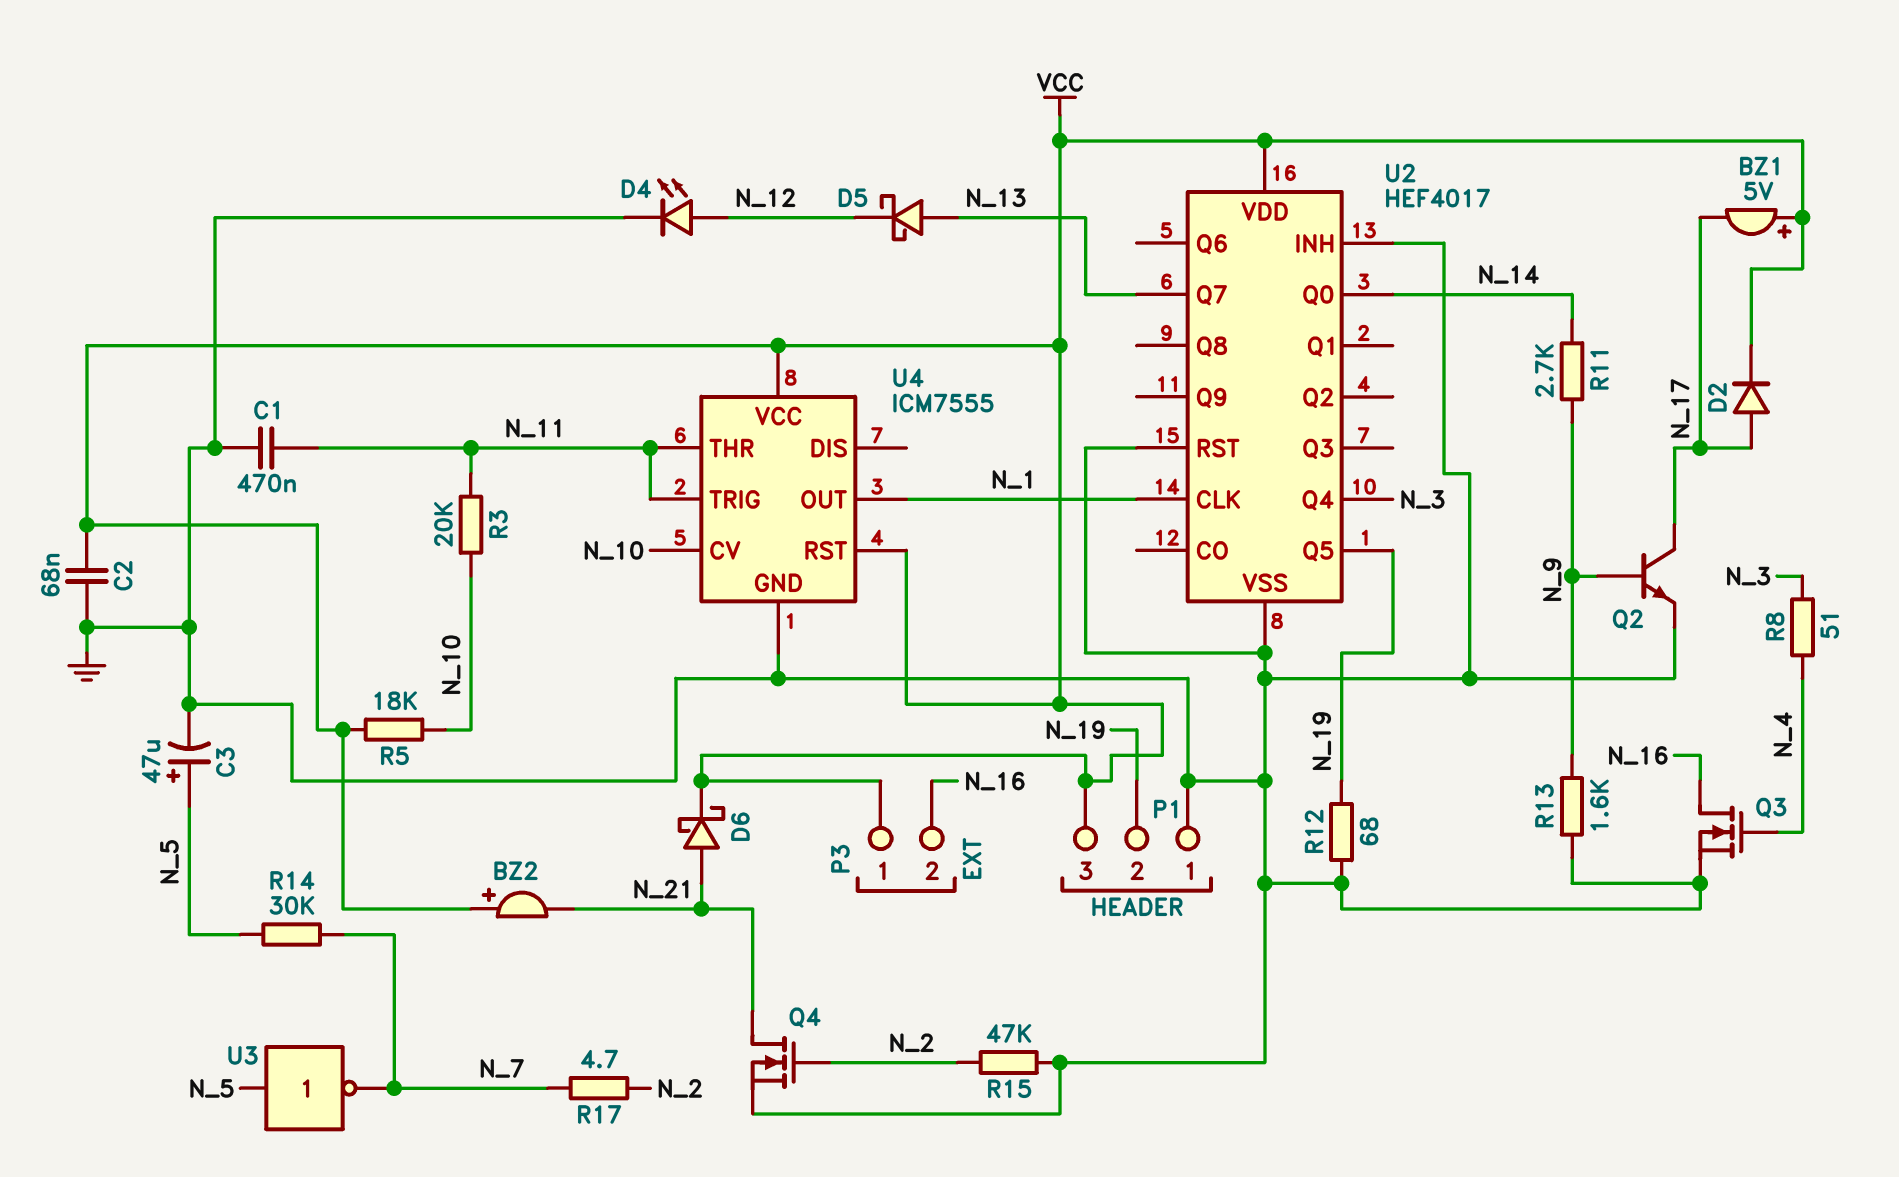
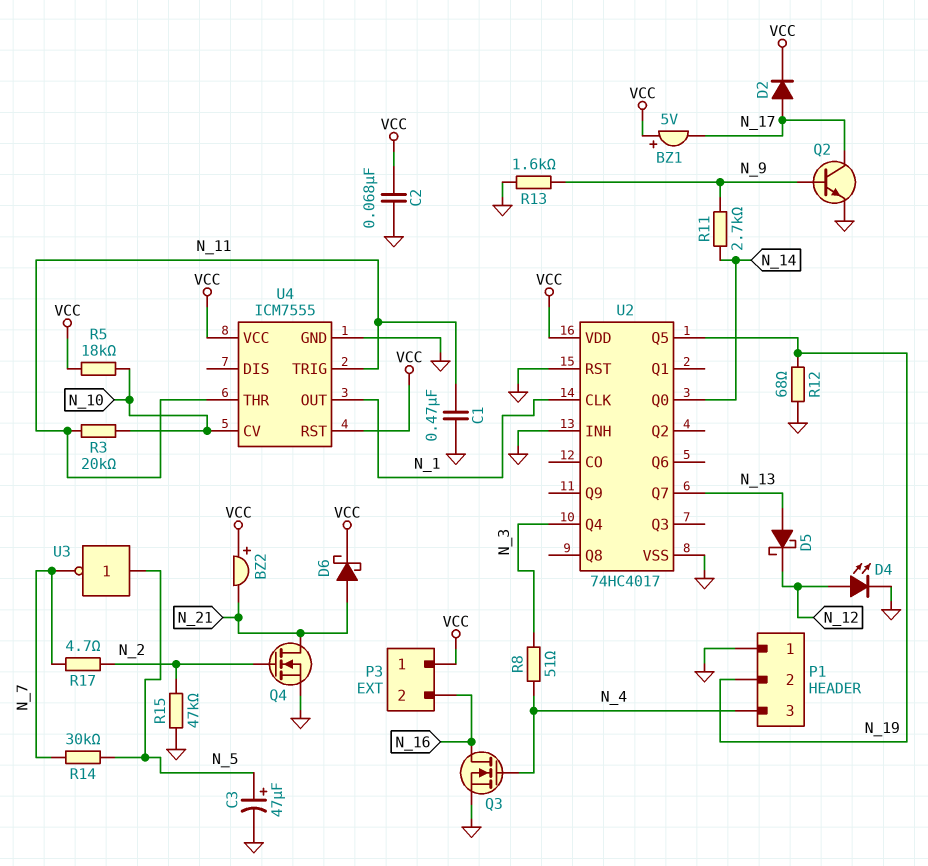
P1 pin 3: VCC -> N_4
U2: HEF4017 -> 74HC4017

